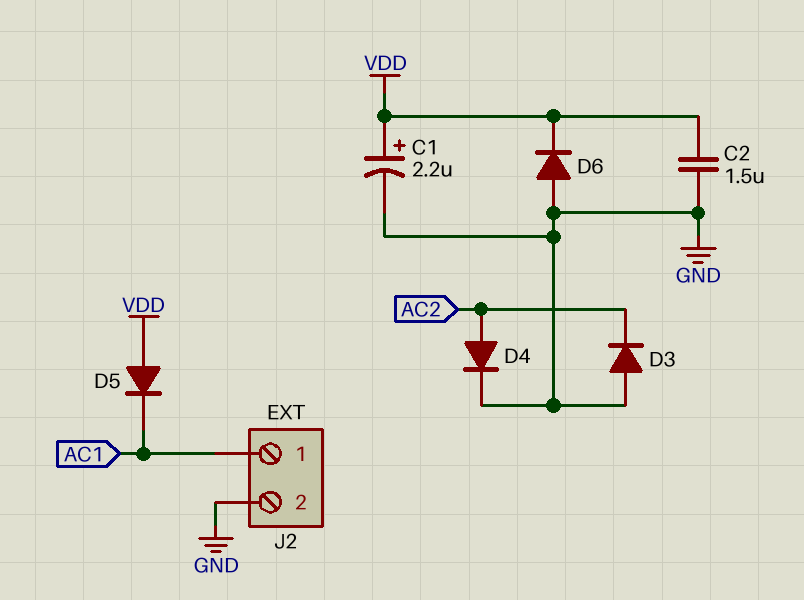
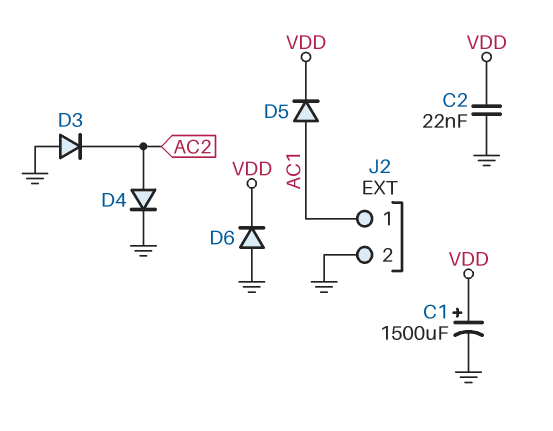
C1: 2.2uF (plus VDD, minus GND) -> 1500uF (plus VDD, minus GND)
C2: 1.5uF (GND, VDD) -> 22nF (GND, VDD)
D5: diode (A VDD, K AC1) -> diode (A AC1, K VDD)

